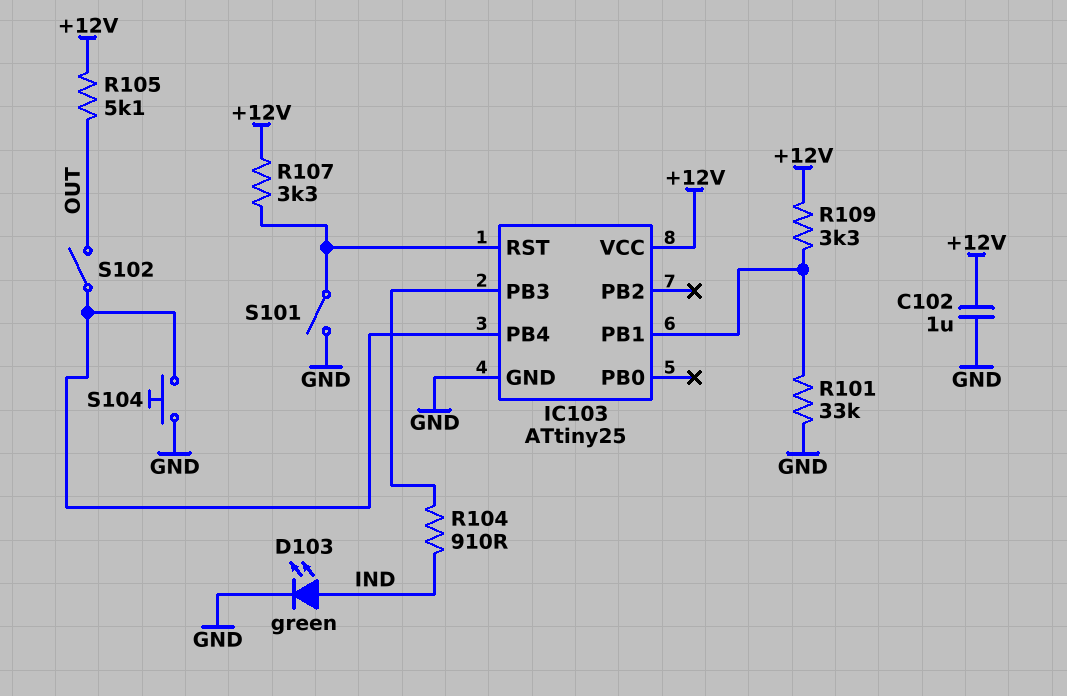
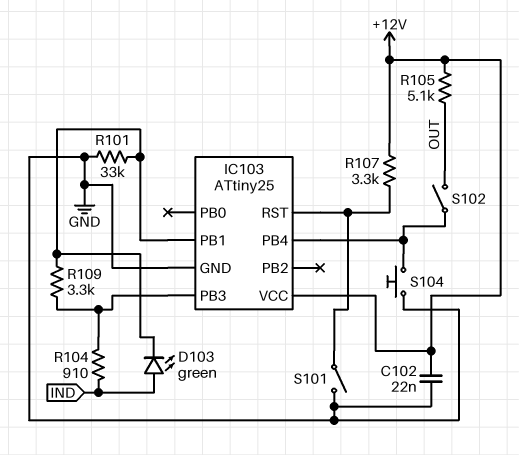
C102: 1uF (+12V, GND) -> 22nF (+12V, GND)
D103: LED green (A IND, K GND) -> LED green (A IND, K IC103/PB1)
R109: 3.3k (+12V, IC103/PB1) -> 3.3k (IC103/PB1, IC103/PB3)

